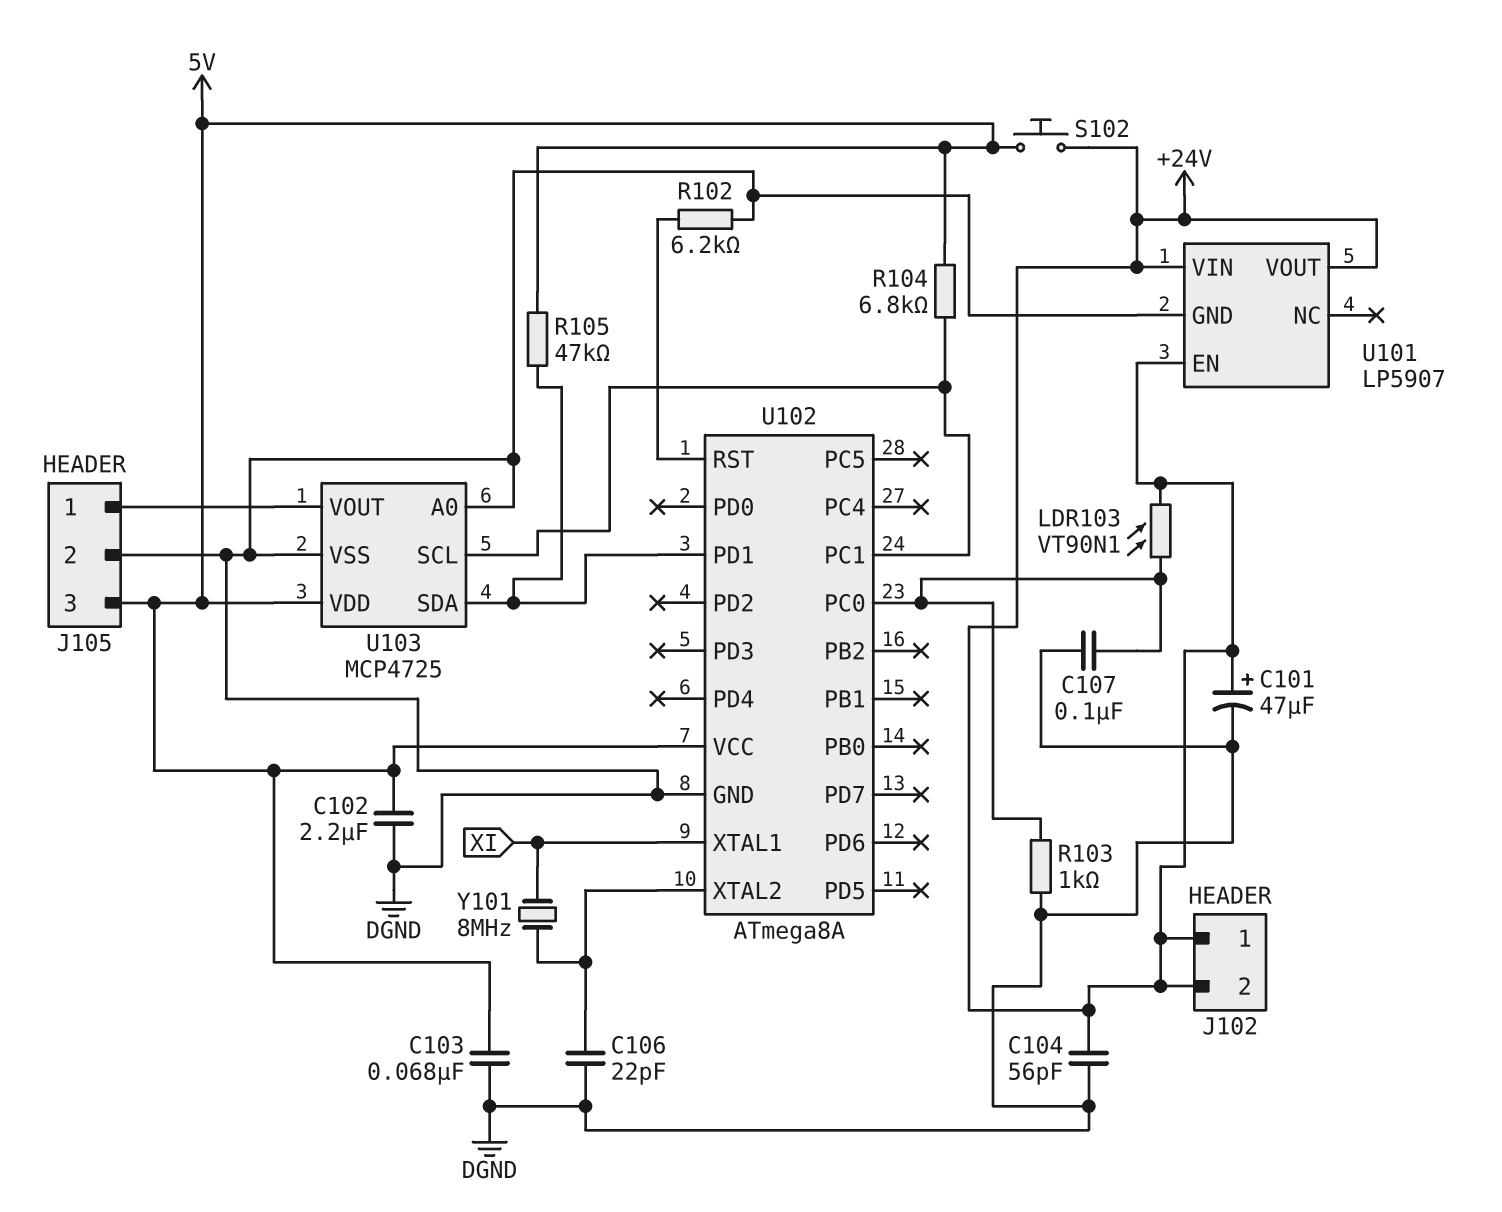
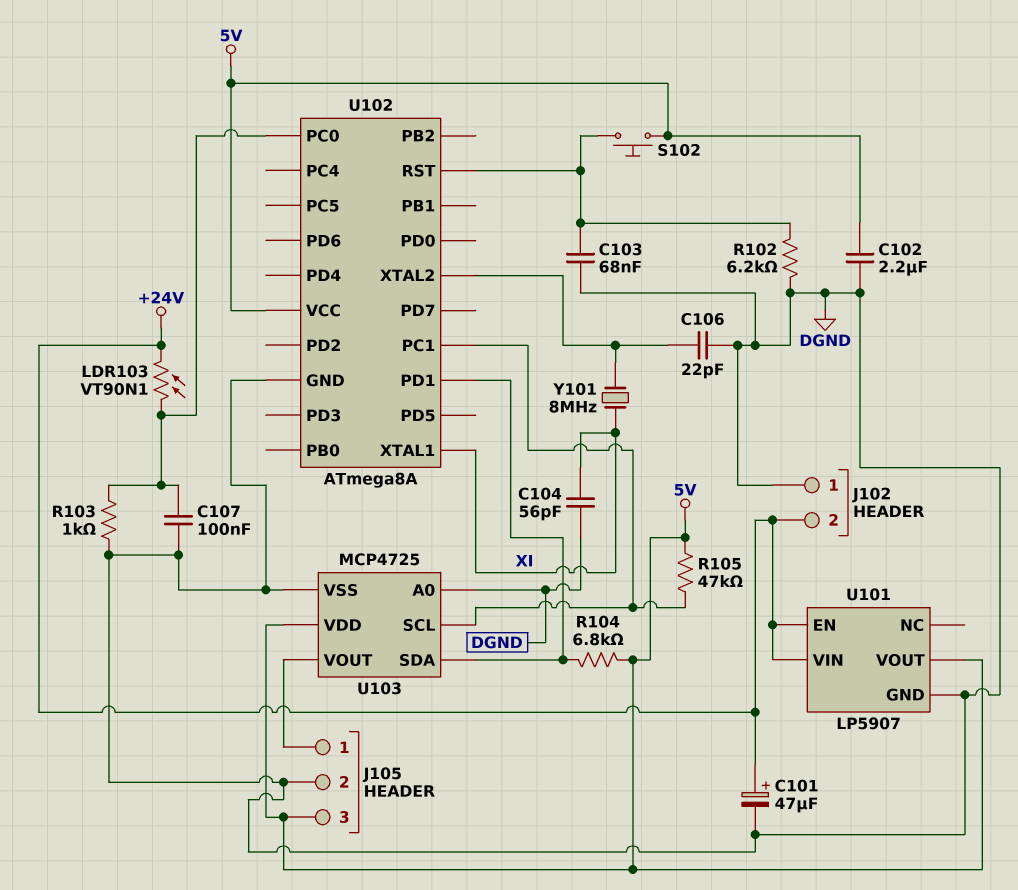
C103: 68nF (5V, DGND) -> 68nF (DGND, U102/RST)
C104: 56pF (+24V, DGND) -> 56pF (DGND, XI)
J102 pin 1: +24V -> DGND
R104: 6.8k (5V, U102/PC1) -> 6.8k (5V, U102/PD1)
R105: 47k (5V, U102/PD1) -> 47k (5V, U102/PC1)
S102: button (+24V, 5V) -> button (5V, U102/RST)
U101 pin VOUT: +24V -> 5V

